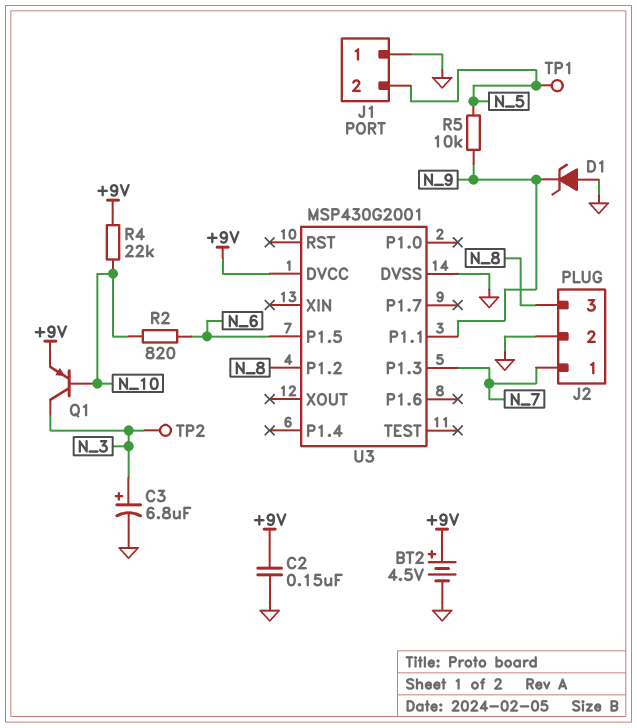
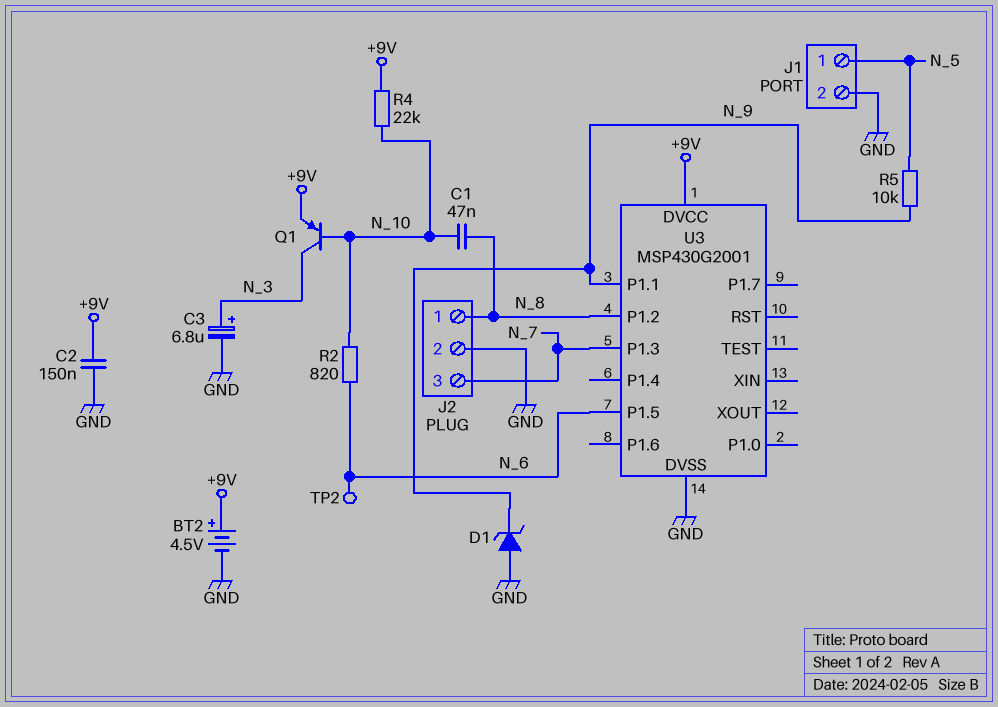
C1: none -> 47nF (N_8, N_10)
J1 pin 1: GND -> N_5
J1 pin 2: N_5 -> GND
J2 pin 1: N_7 -> N_8
J2 pin 3: N_8 -> N_7
TP1: test point (N_5) -> none
TP2: test point (N_3) -> test point (N_6)

